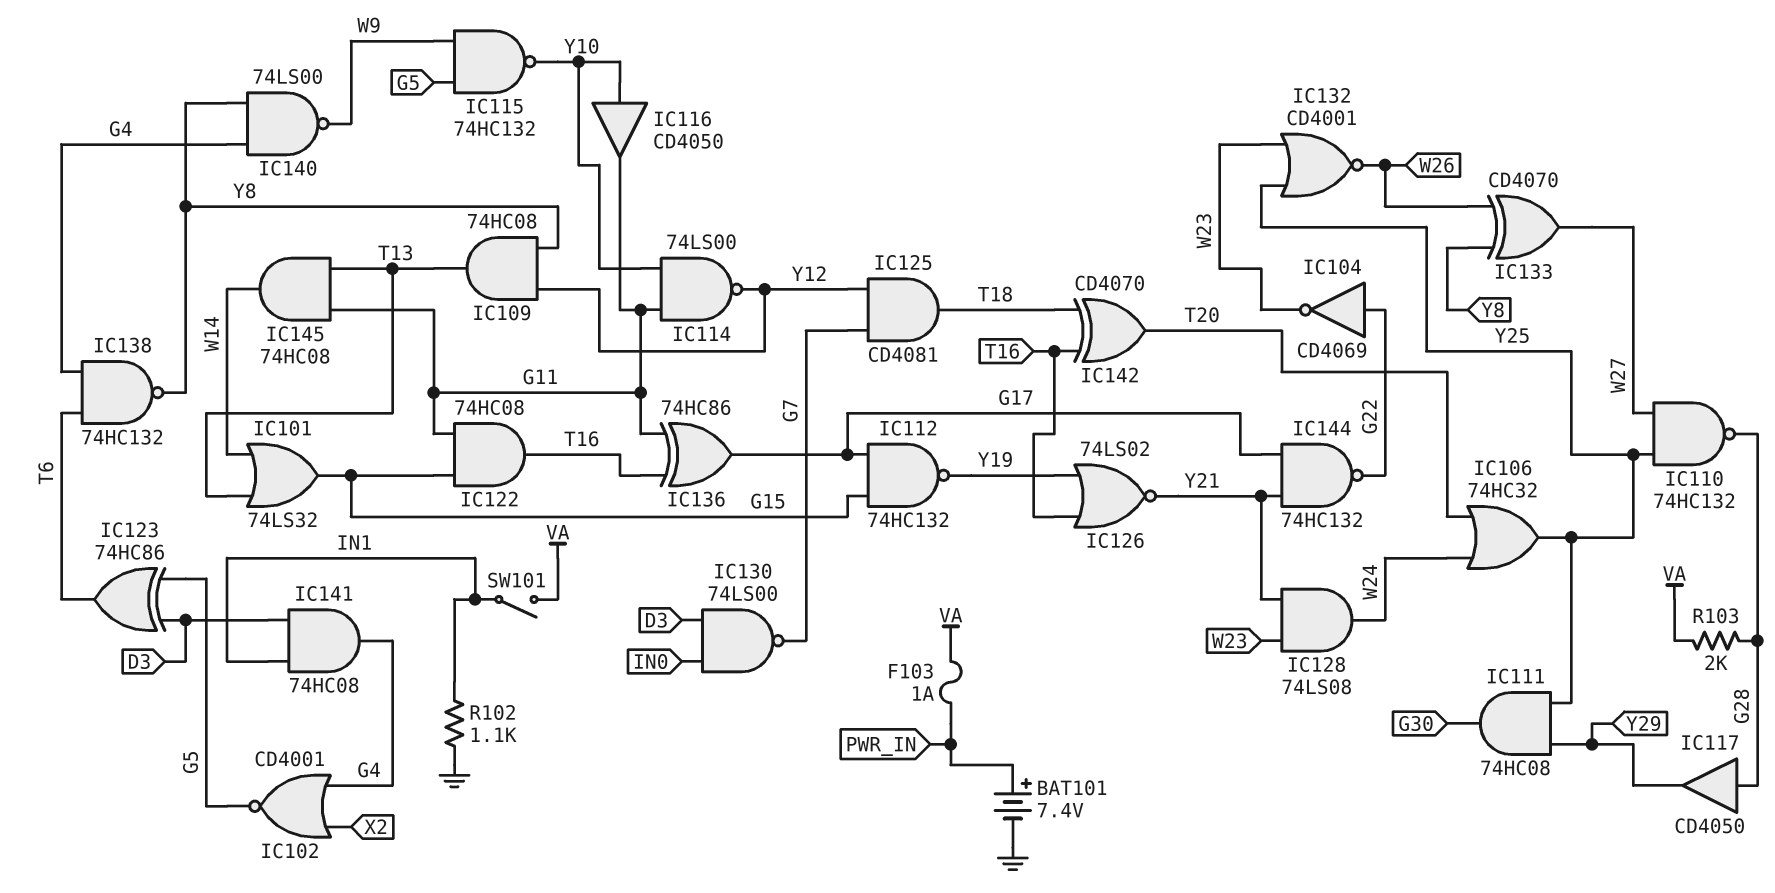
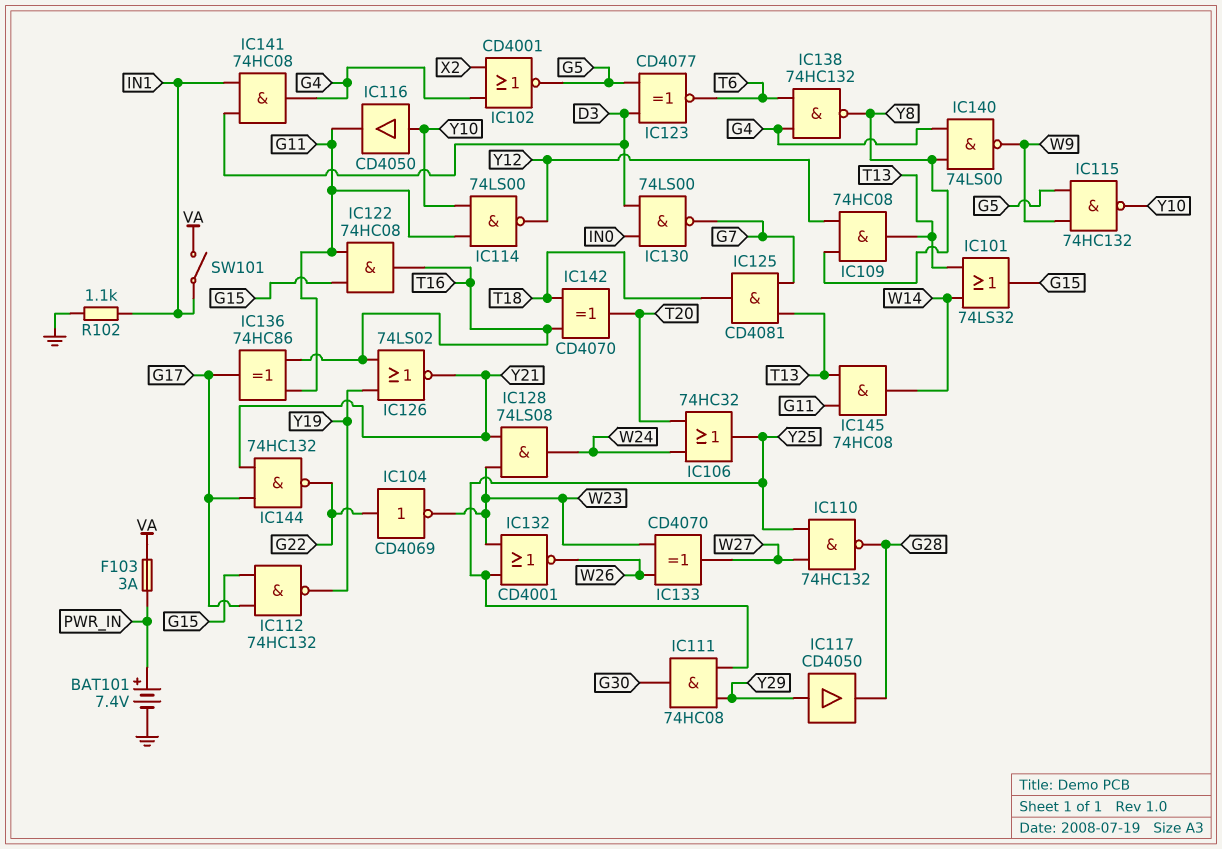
F103: 1A (PWR_IN, VA) -> 3A (PWR_IN, VA)
IC117: buffer CD4050 (in G28, out Y29) -> buffer CD4050 (in Y29, out G28)
IC123: XOR 74HC86 (in D3, in G5, out T6) -> XNOR CD4077 (in D3, in G5, out T6)
IC125: AND CD4081 (in G7, in Y12, out T18) -> AND CD4081 (in G7, in T13, out T18)
IC133: XOR CD4070 (in W26, in Y8, out W27) -> XOR CD4070 (in W23, in W26, out W27)
R103: 2k (G28, VA) -> none

